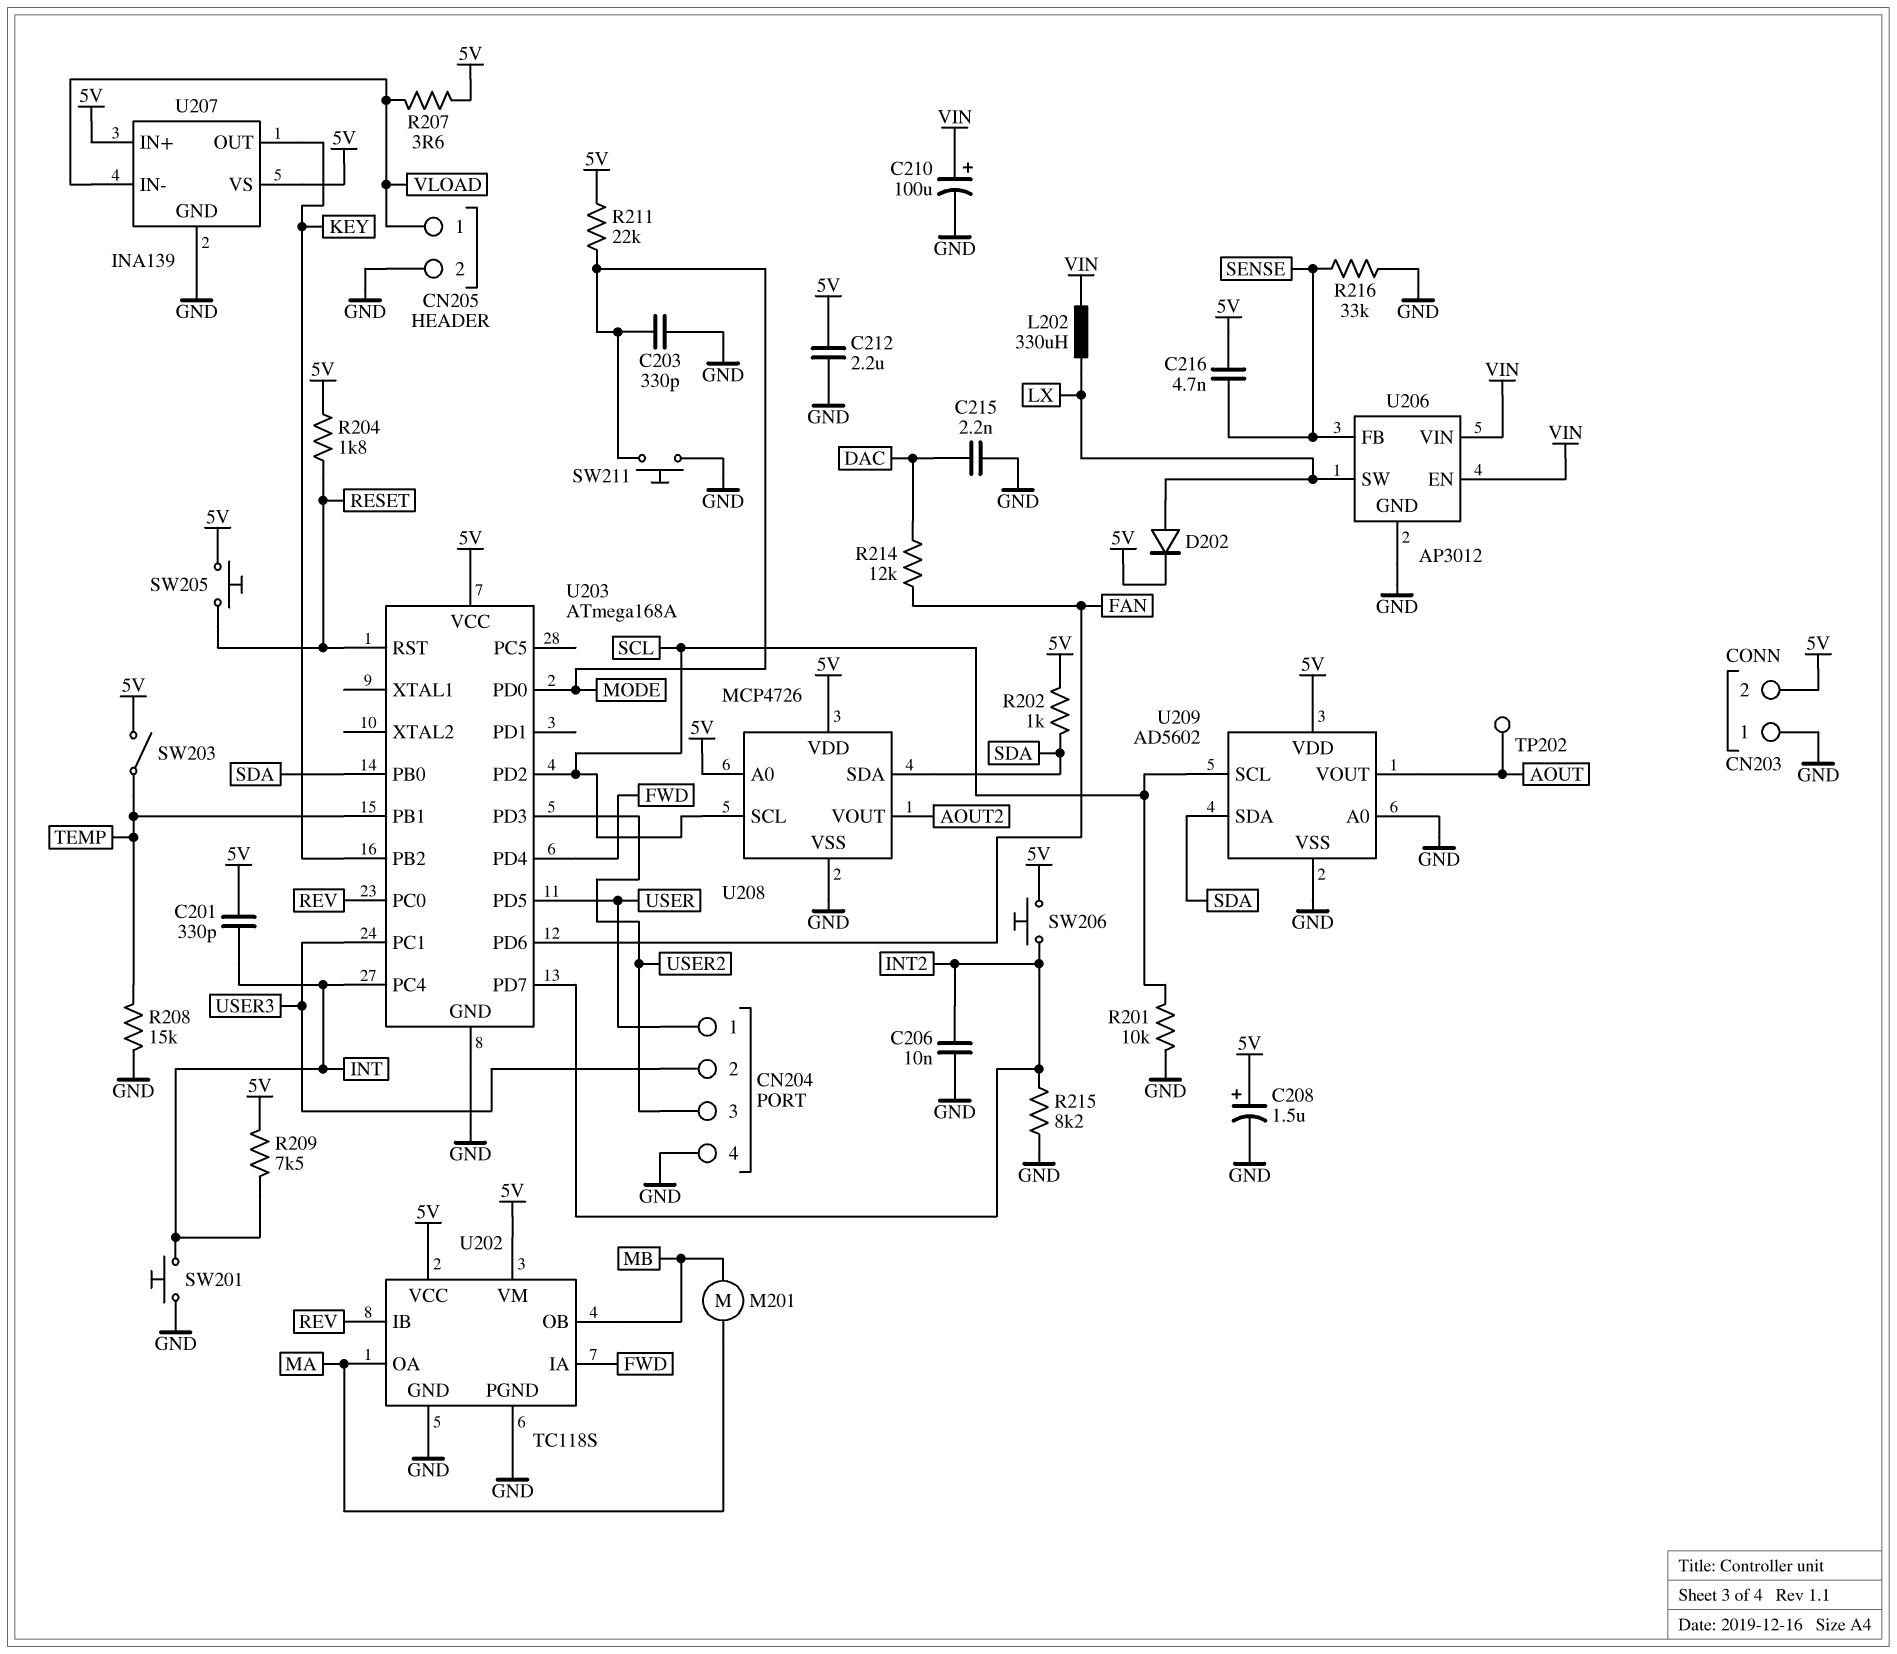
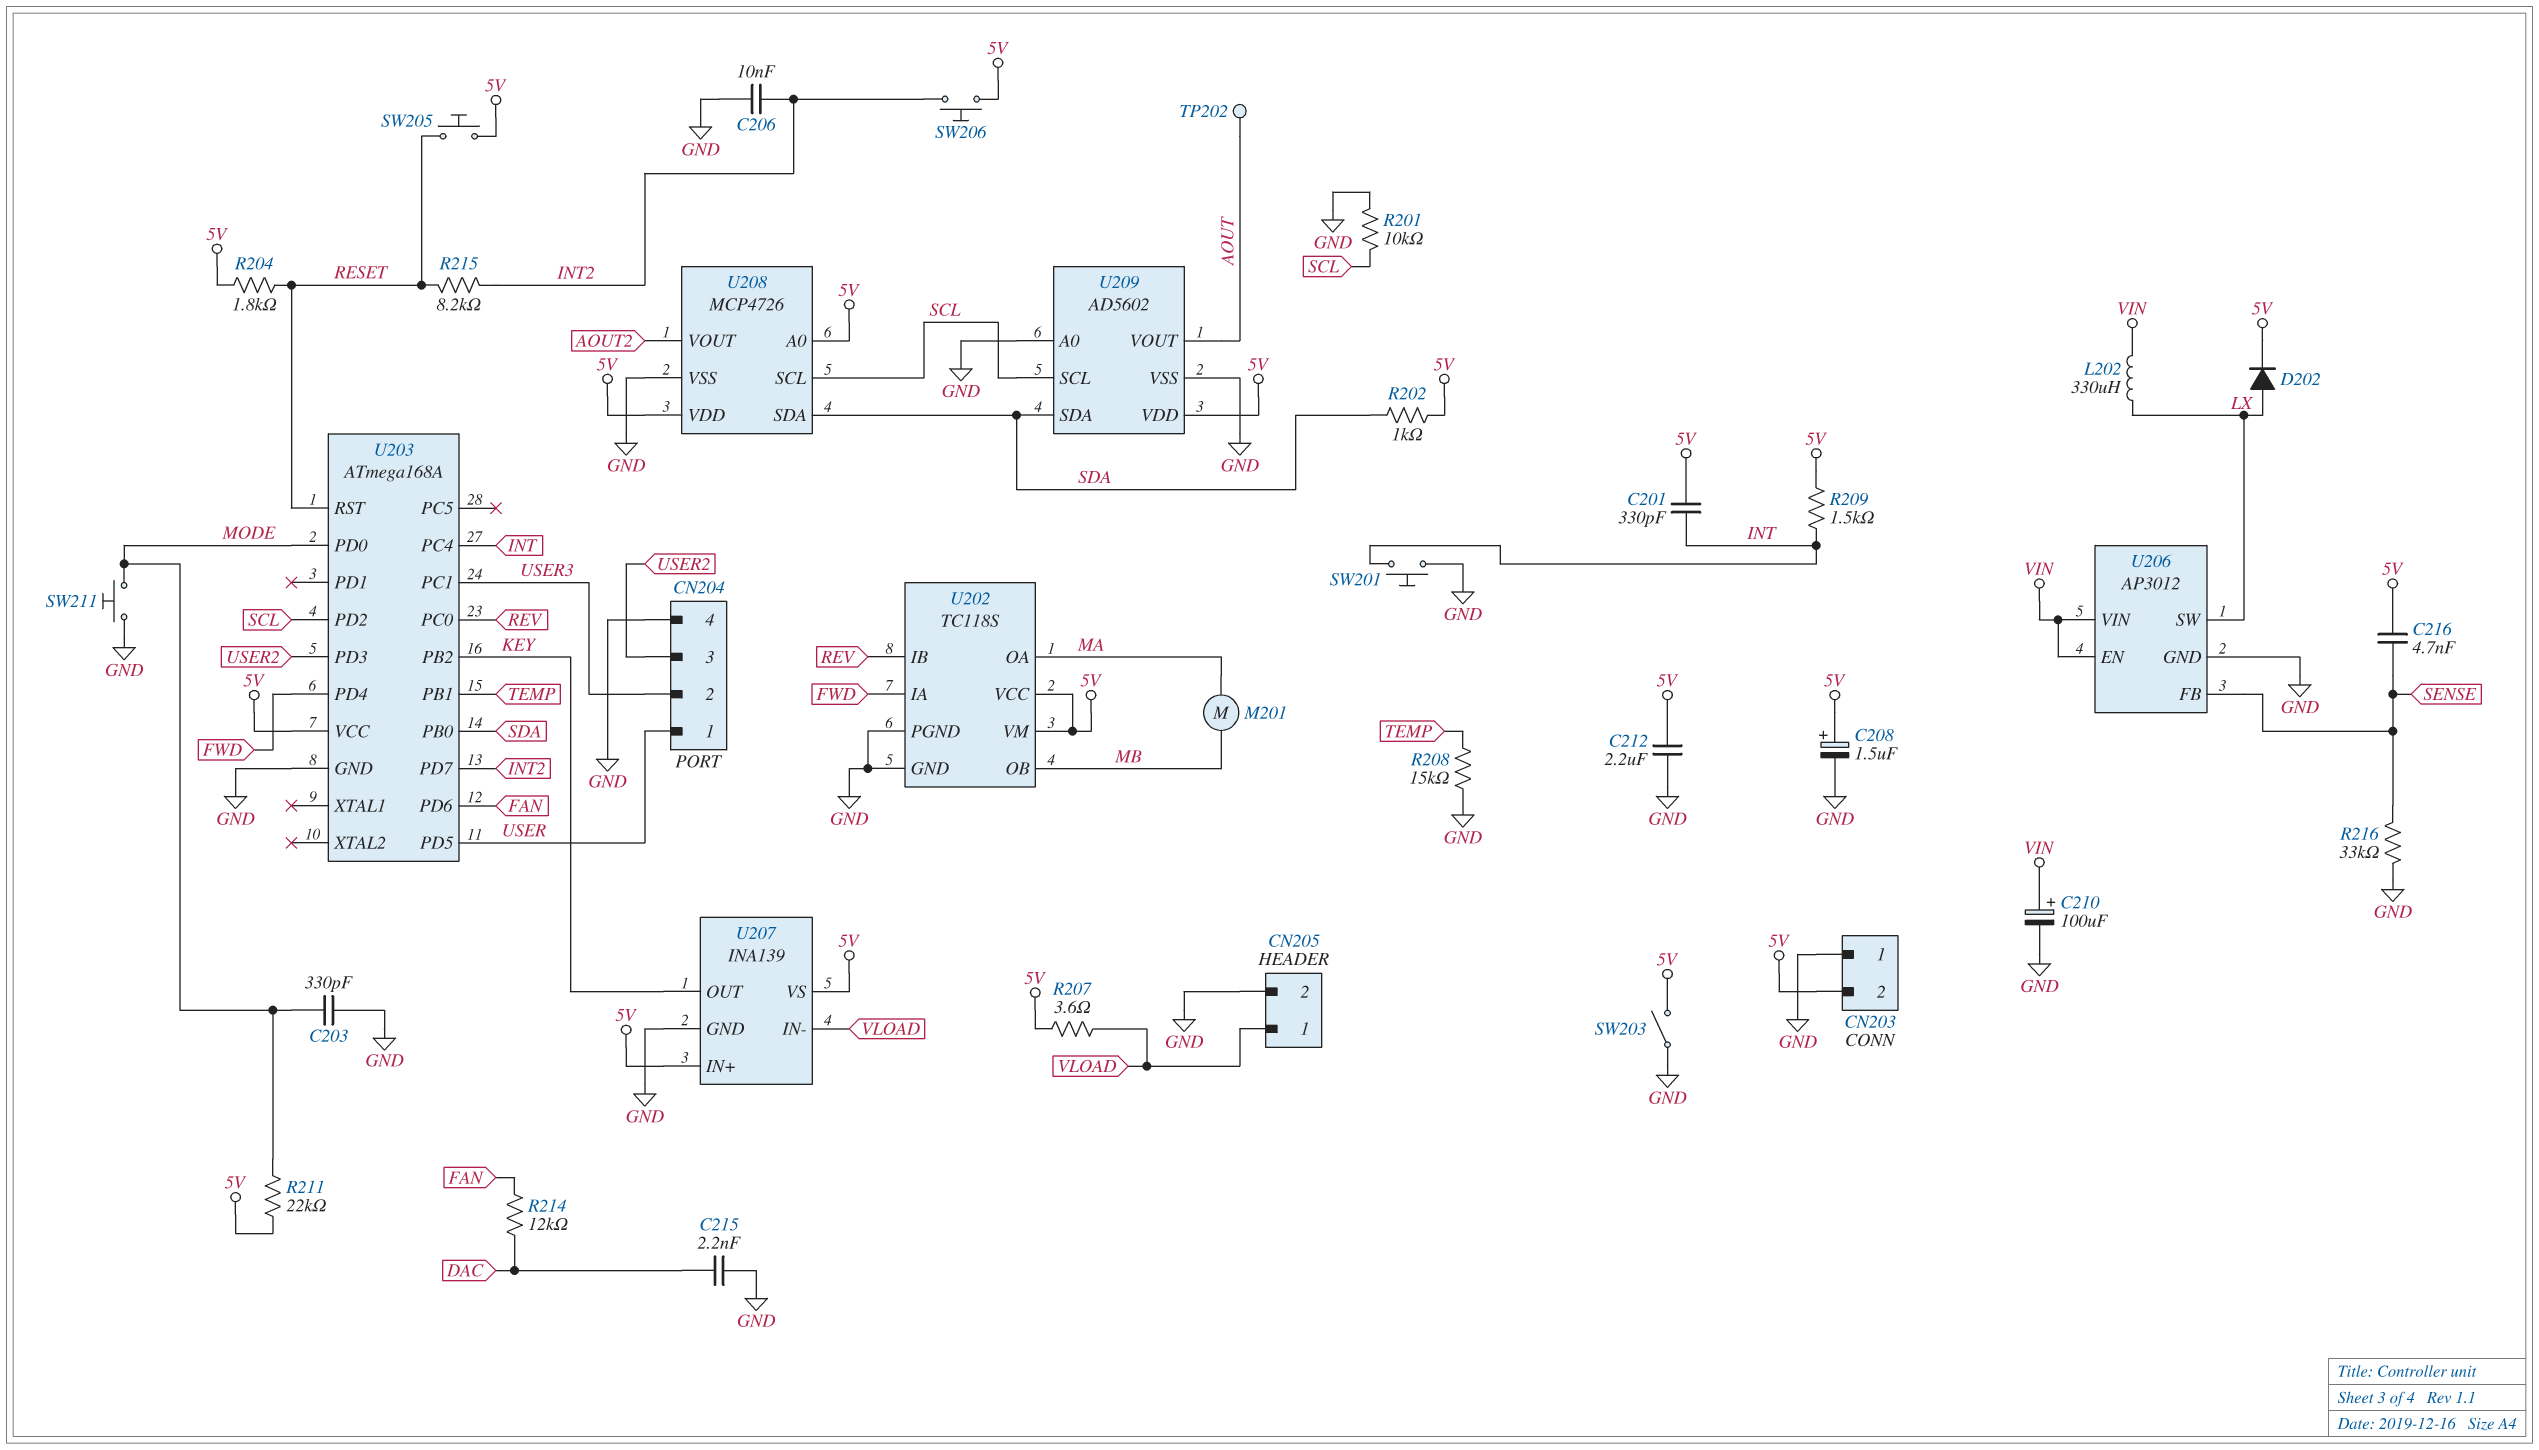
R209: 7.5k (5V, INT) -> 1.5k (5V, INT)
R215: 8.2k (GND, INT2) -> 8.2k (INT2, RESET)
SW203: switch (5V, TEMP) -> switch (5V, GND)

